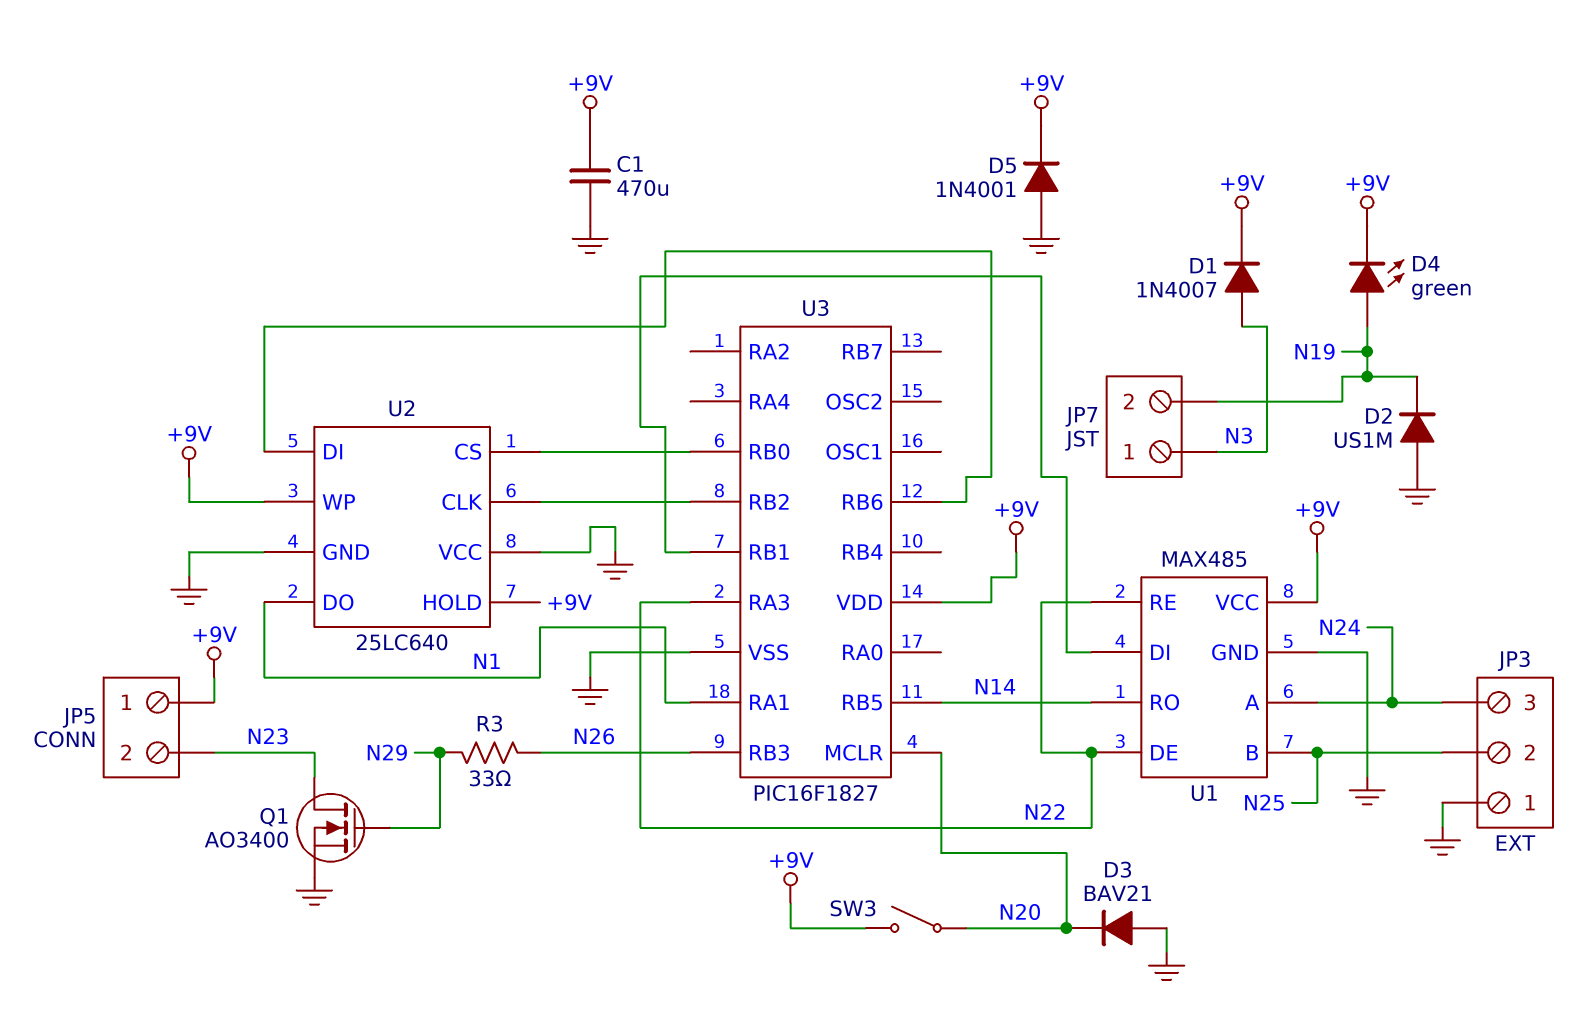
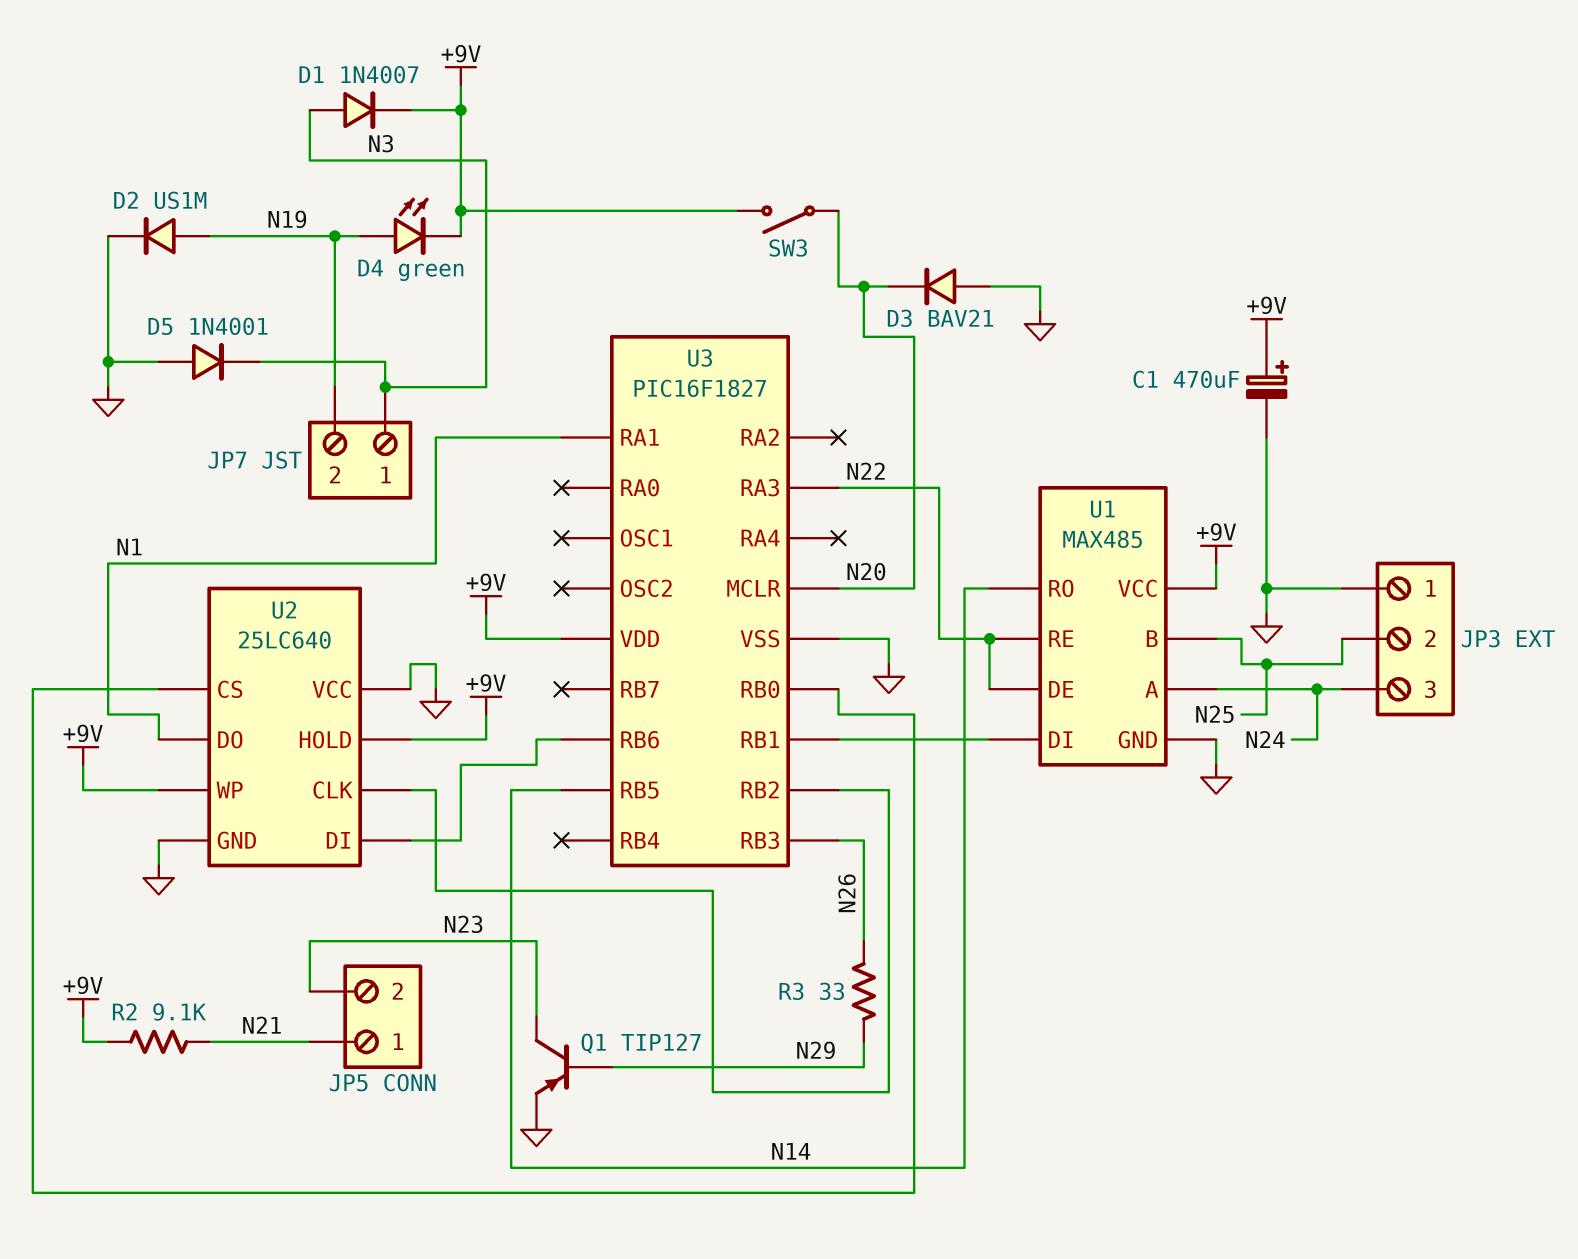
C1: 470uF (+9V, GND) -> 470uF (plus +9V, minus GND)
D2: diode US1M (A GND, K N19) -> diode US1M (A N19, K GND)
D5: diode 1N4001 (A GND, K +9V) -> diode 1N4001 (A GND, K N3)
JP5 pin 1: +9V -> N21
Q1: NMOS AO3400 (G N29, D N23, S GND) -> PNP TIP127 (B N29, C N23, E GND)
R2: none -> 9.1k (+9V, N21)

